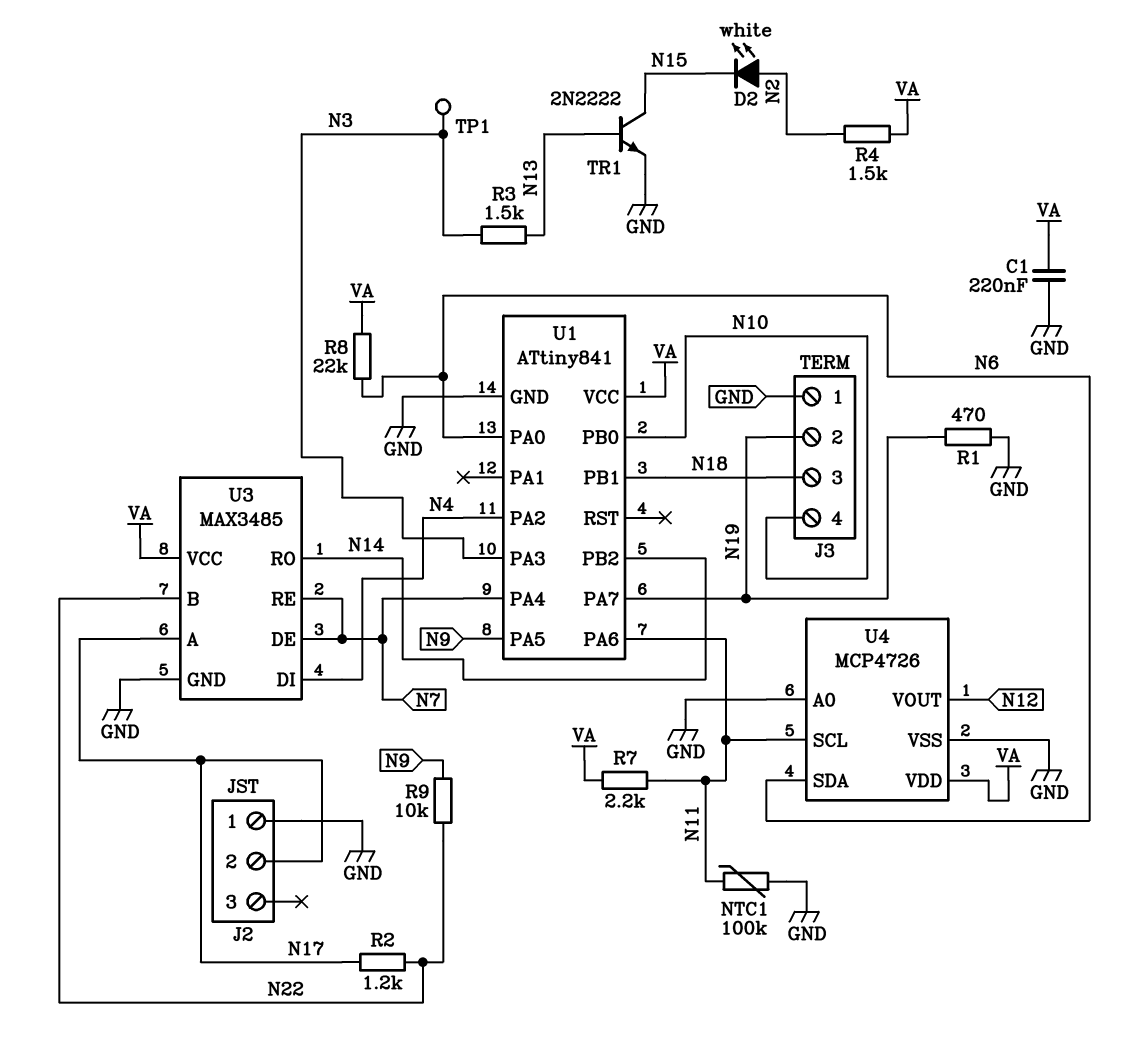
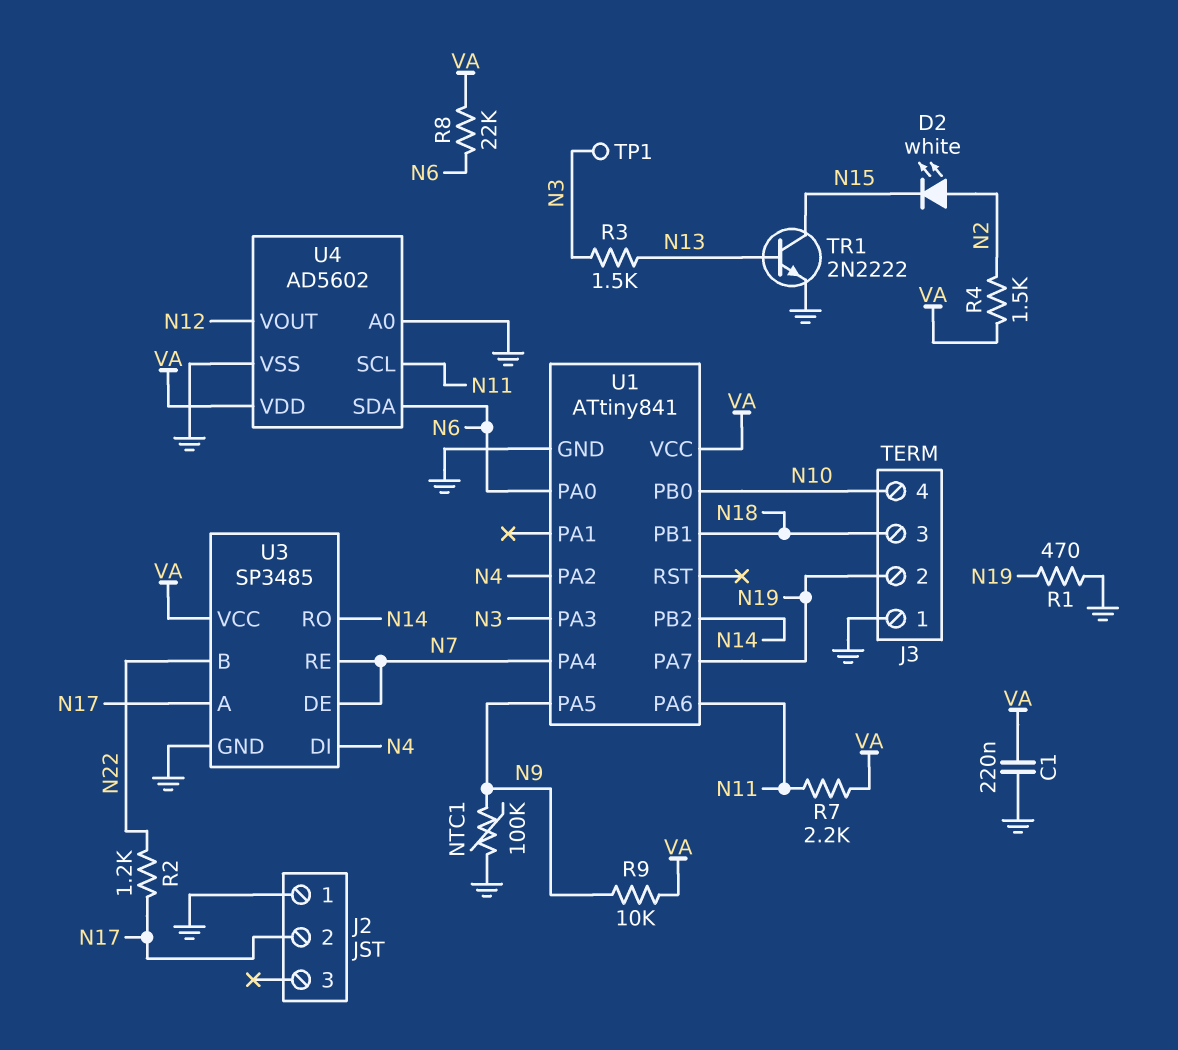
NTC1: 100k (GND, N11) -> 100k (GND, N9)
R9: 10k (N9, N22) -> 10k (N9, VA)
U3: MAX3485 -> SP3485
U4: MCP4726 -> AD5602

